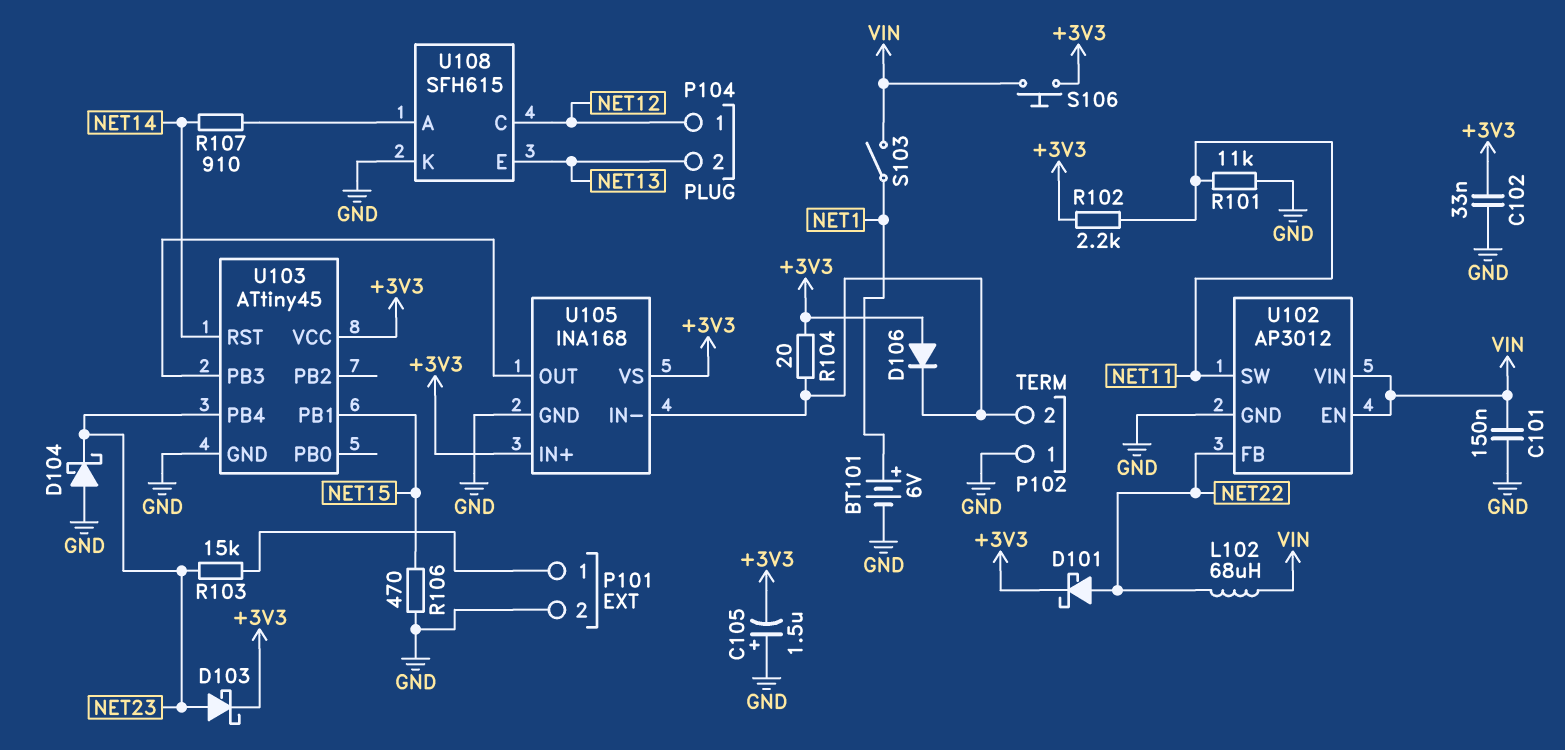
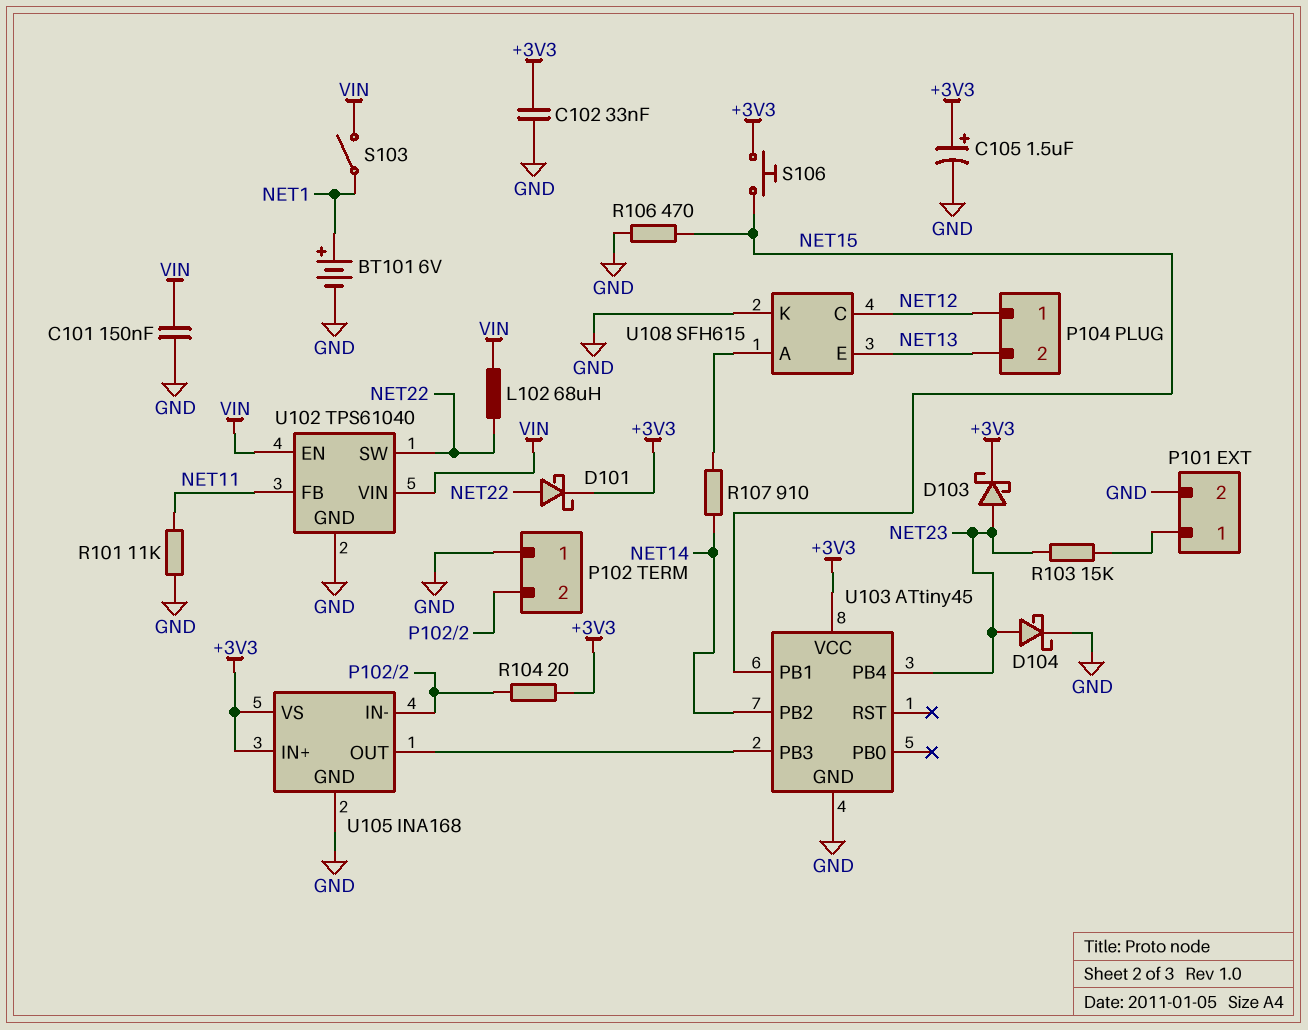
C105: 1.5uF (plus GND, minus +3V3) -> 1.5uF (plus +3V3, minus GND)
D104: schottky (A GND, K NET23) -> schottky (A NET23, K GND)
D106: diode (A +3V3, K P102/2) -> none
R102: 2.2k (+3V3, NET11) -> none
S106: button (+3V3, VIN) -> button (+3V3, NET15)
U102: AP3012 -> TPS61040
U102 pin FB: NET22 -> NET11
U102 pin SW: NET11 -> NET22
U103 pin PB2: none -> NET14
U103 pin RST: NET14 -> none

